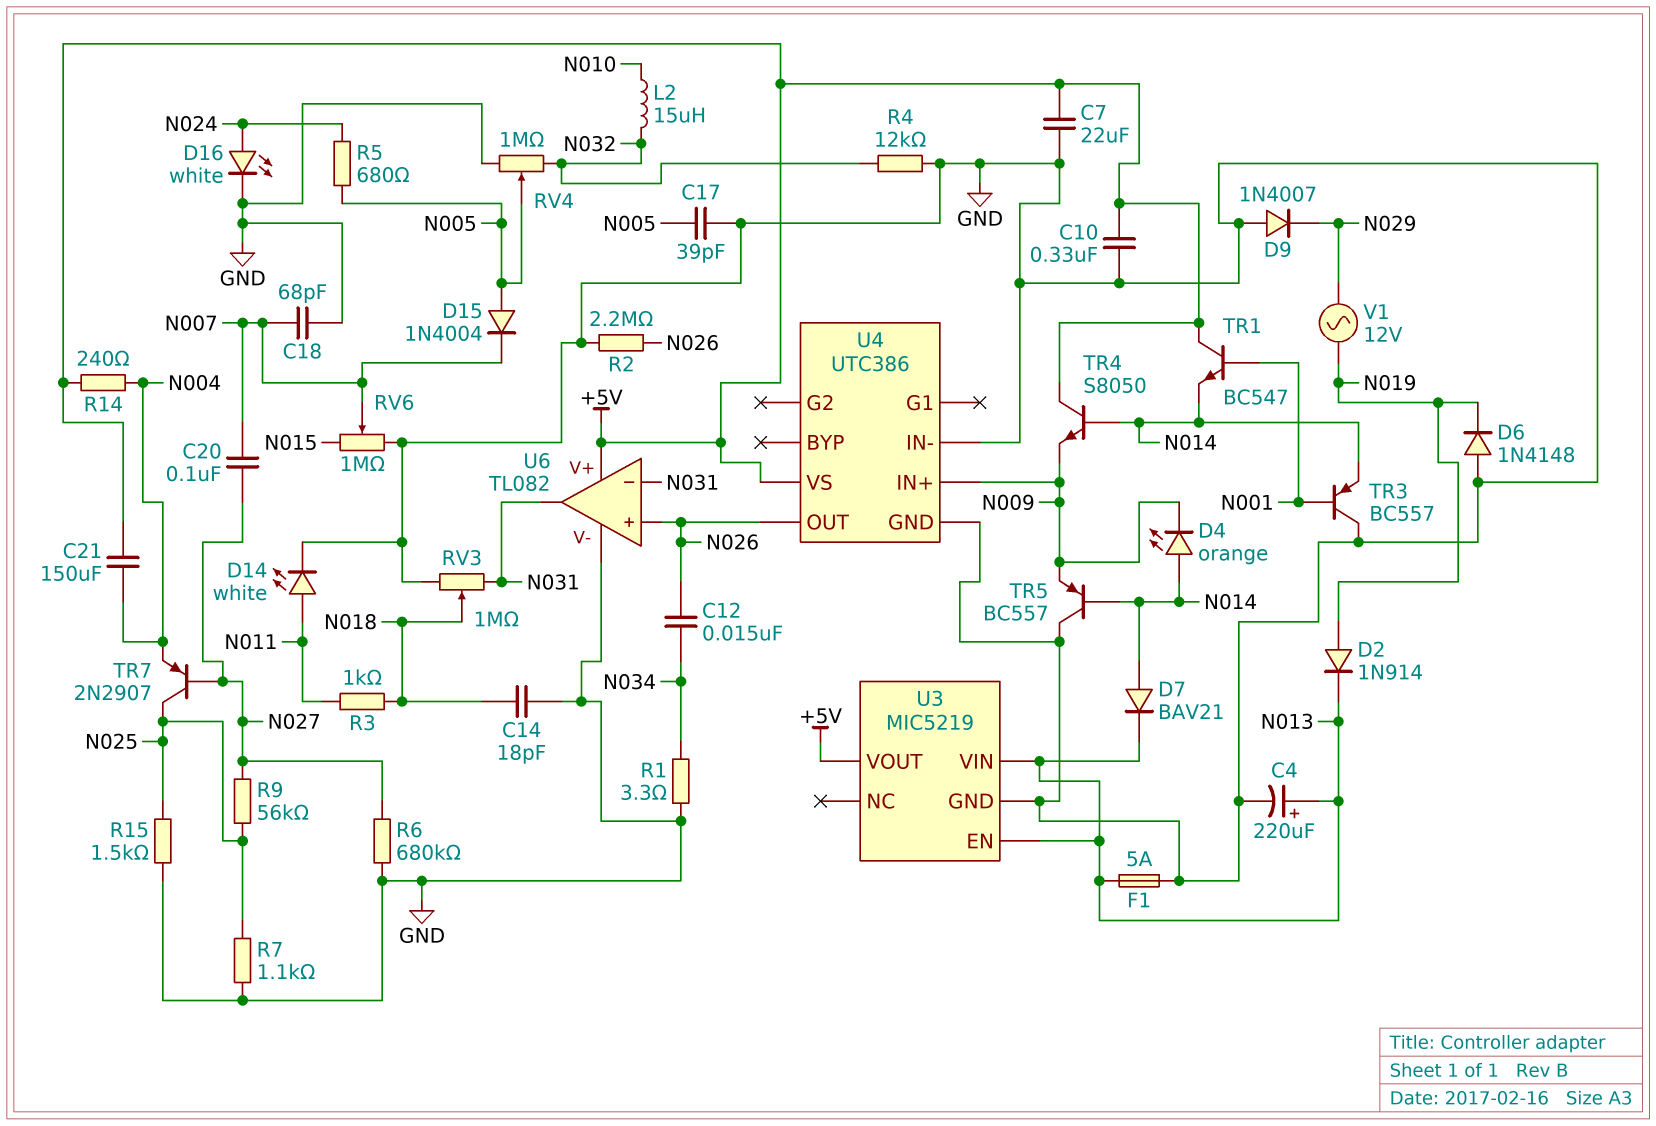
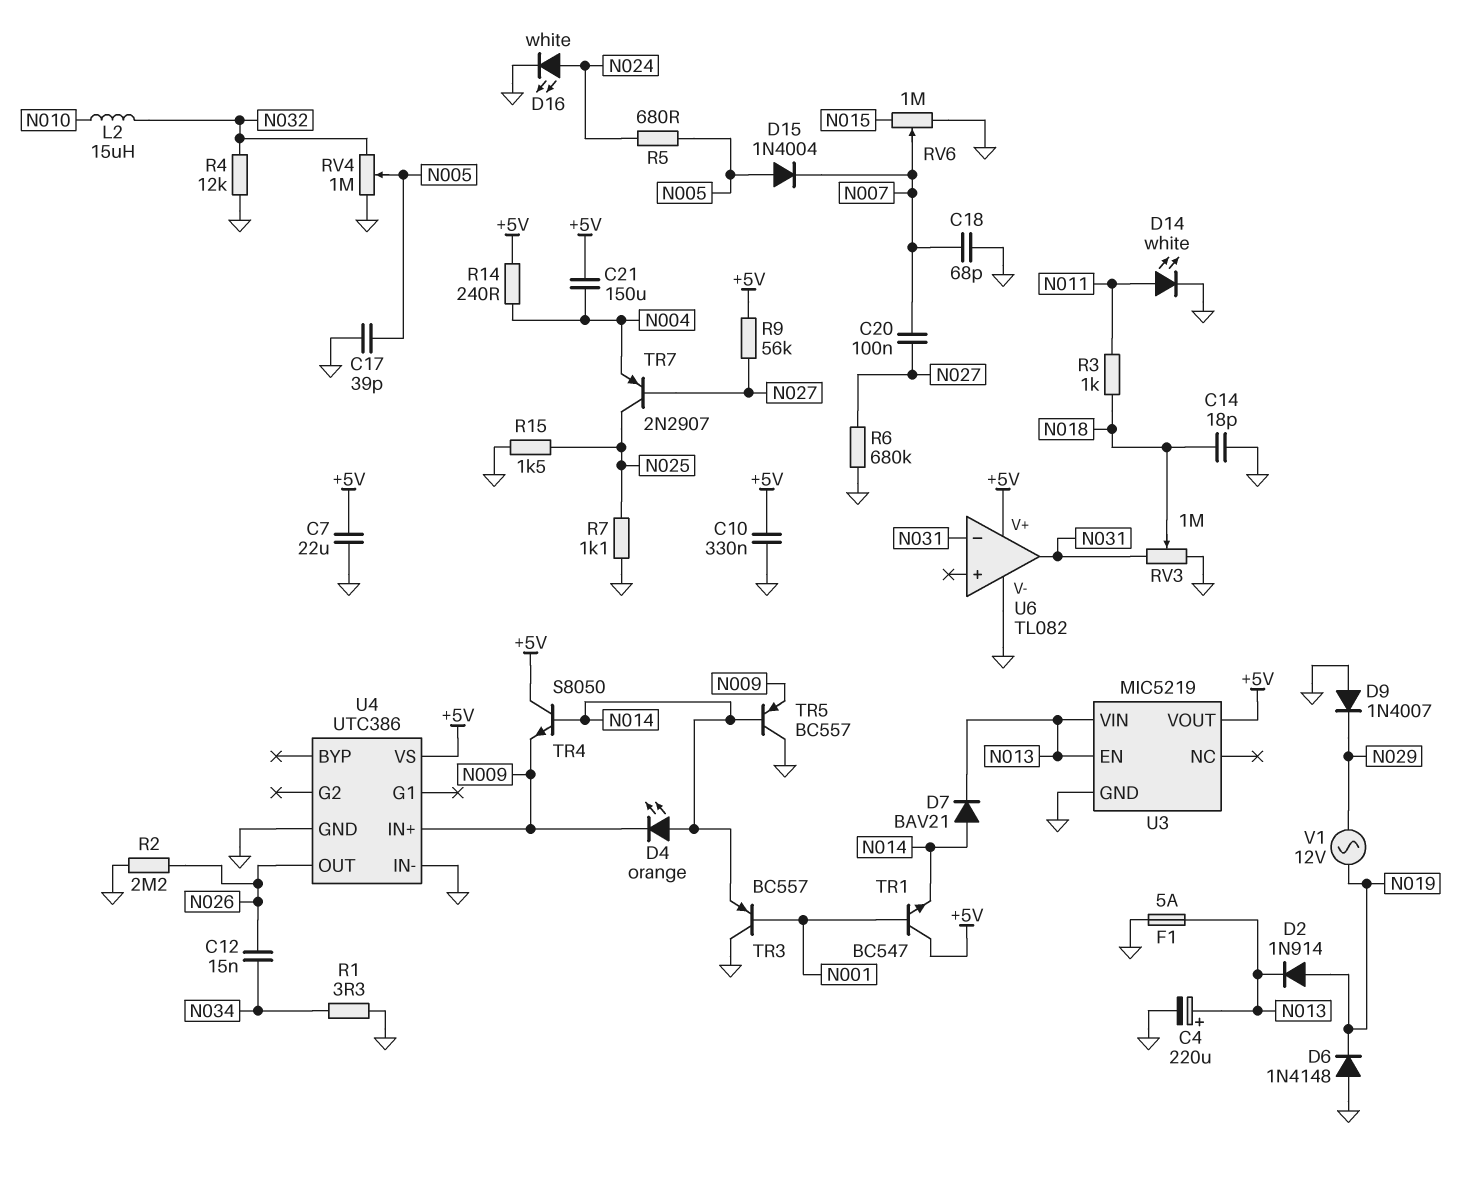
R9: 56k (N025, N027) -> 56k (+5V, N027)
U6 pin in+: N026 -> none

